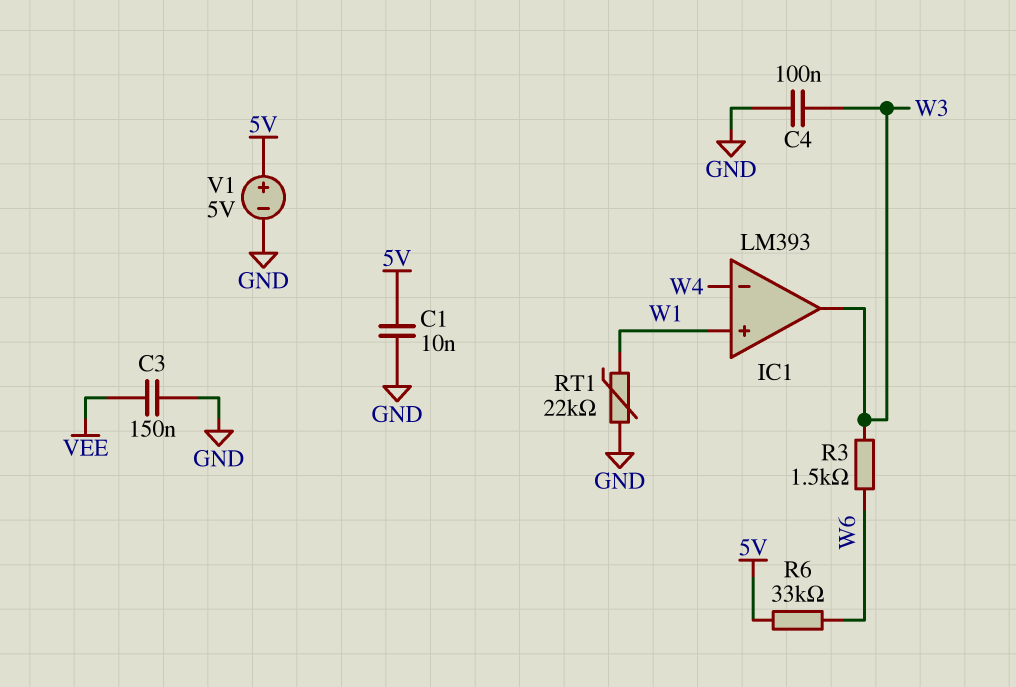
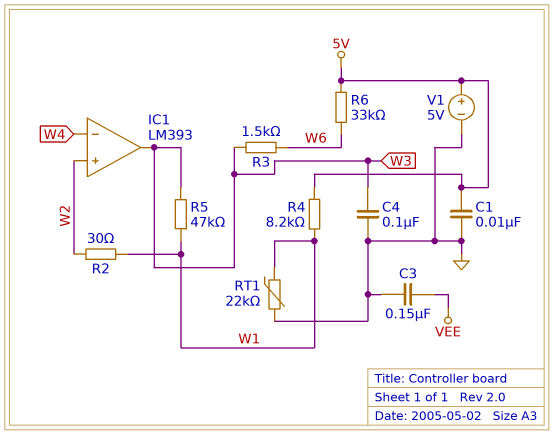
IC1 pin in+: W1 -> W2
R2: none -> 30 (W1, W2)
R4: none -> 8.2k (5V, W1)
R5: none -> 47k (W1, W3)

